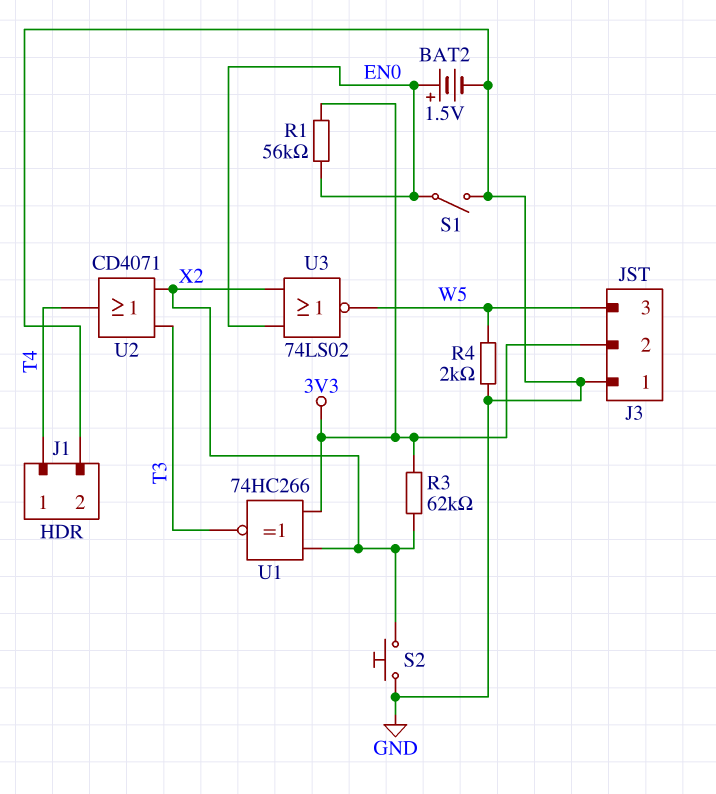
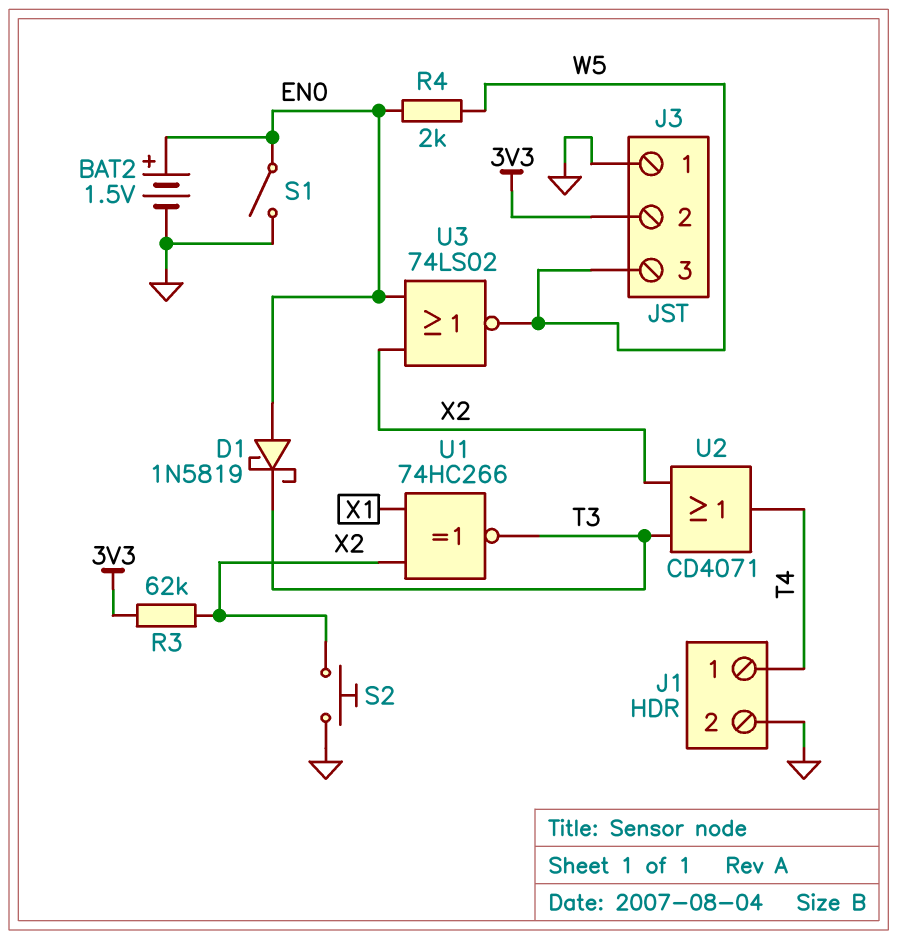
D1: none -> schottky 1N5819 (A EN0, K T3)
R1: 56k (3V3, EN0) -> none
R4: 2k (GND, W5) -> 2k (EN0, W5)
U1: XNOR 74HC266 (in 3V3, in X2, out T3) -> XNOR 74HC266 (in X1, in X2, out T3)

